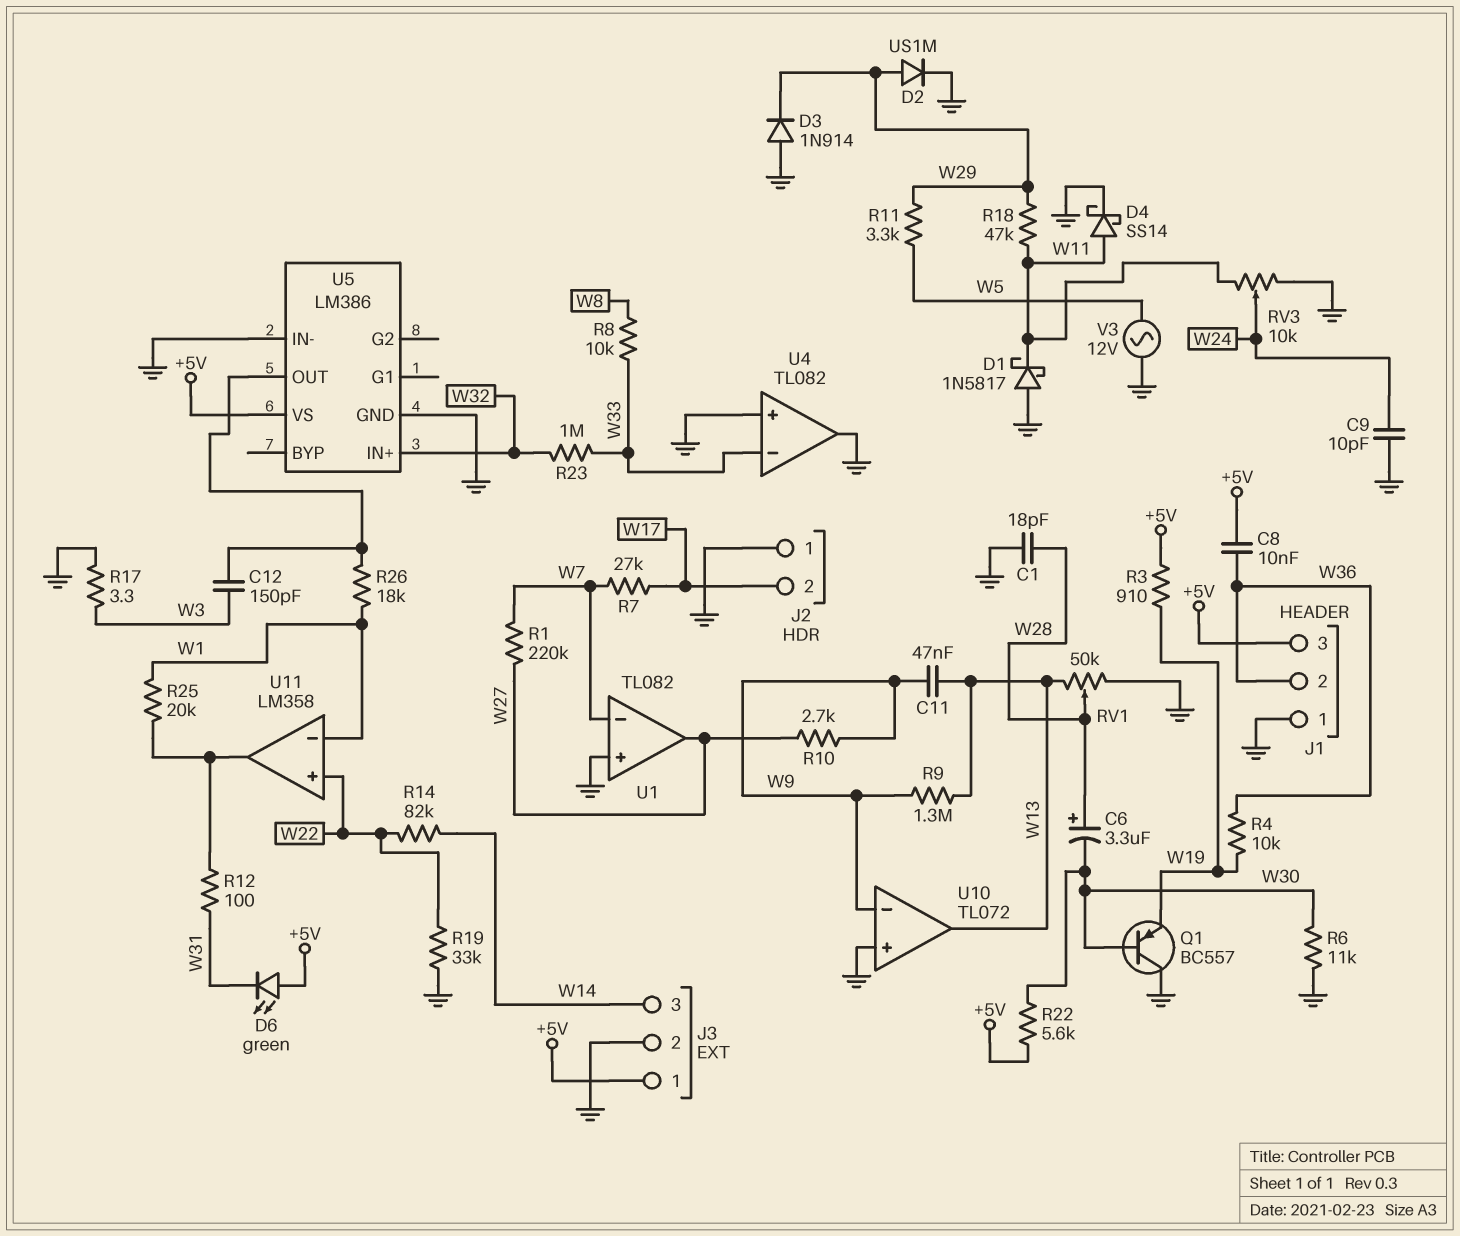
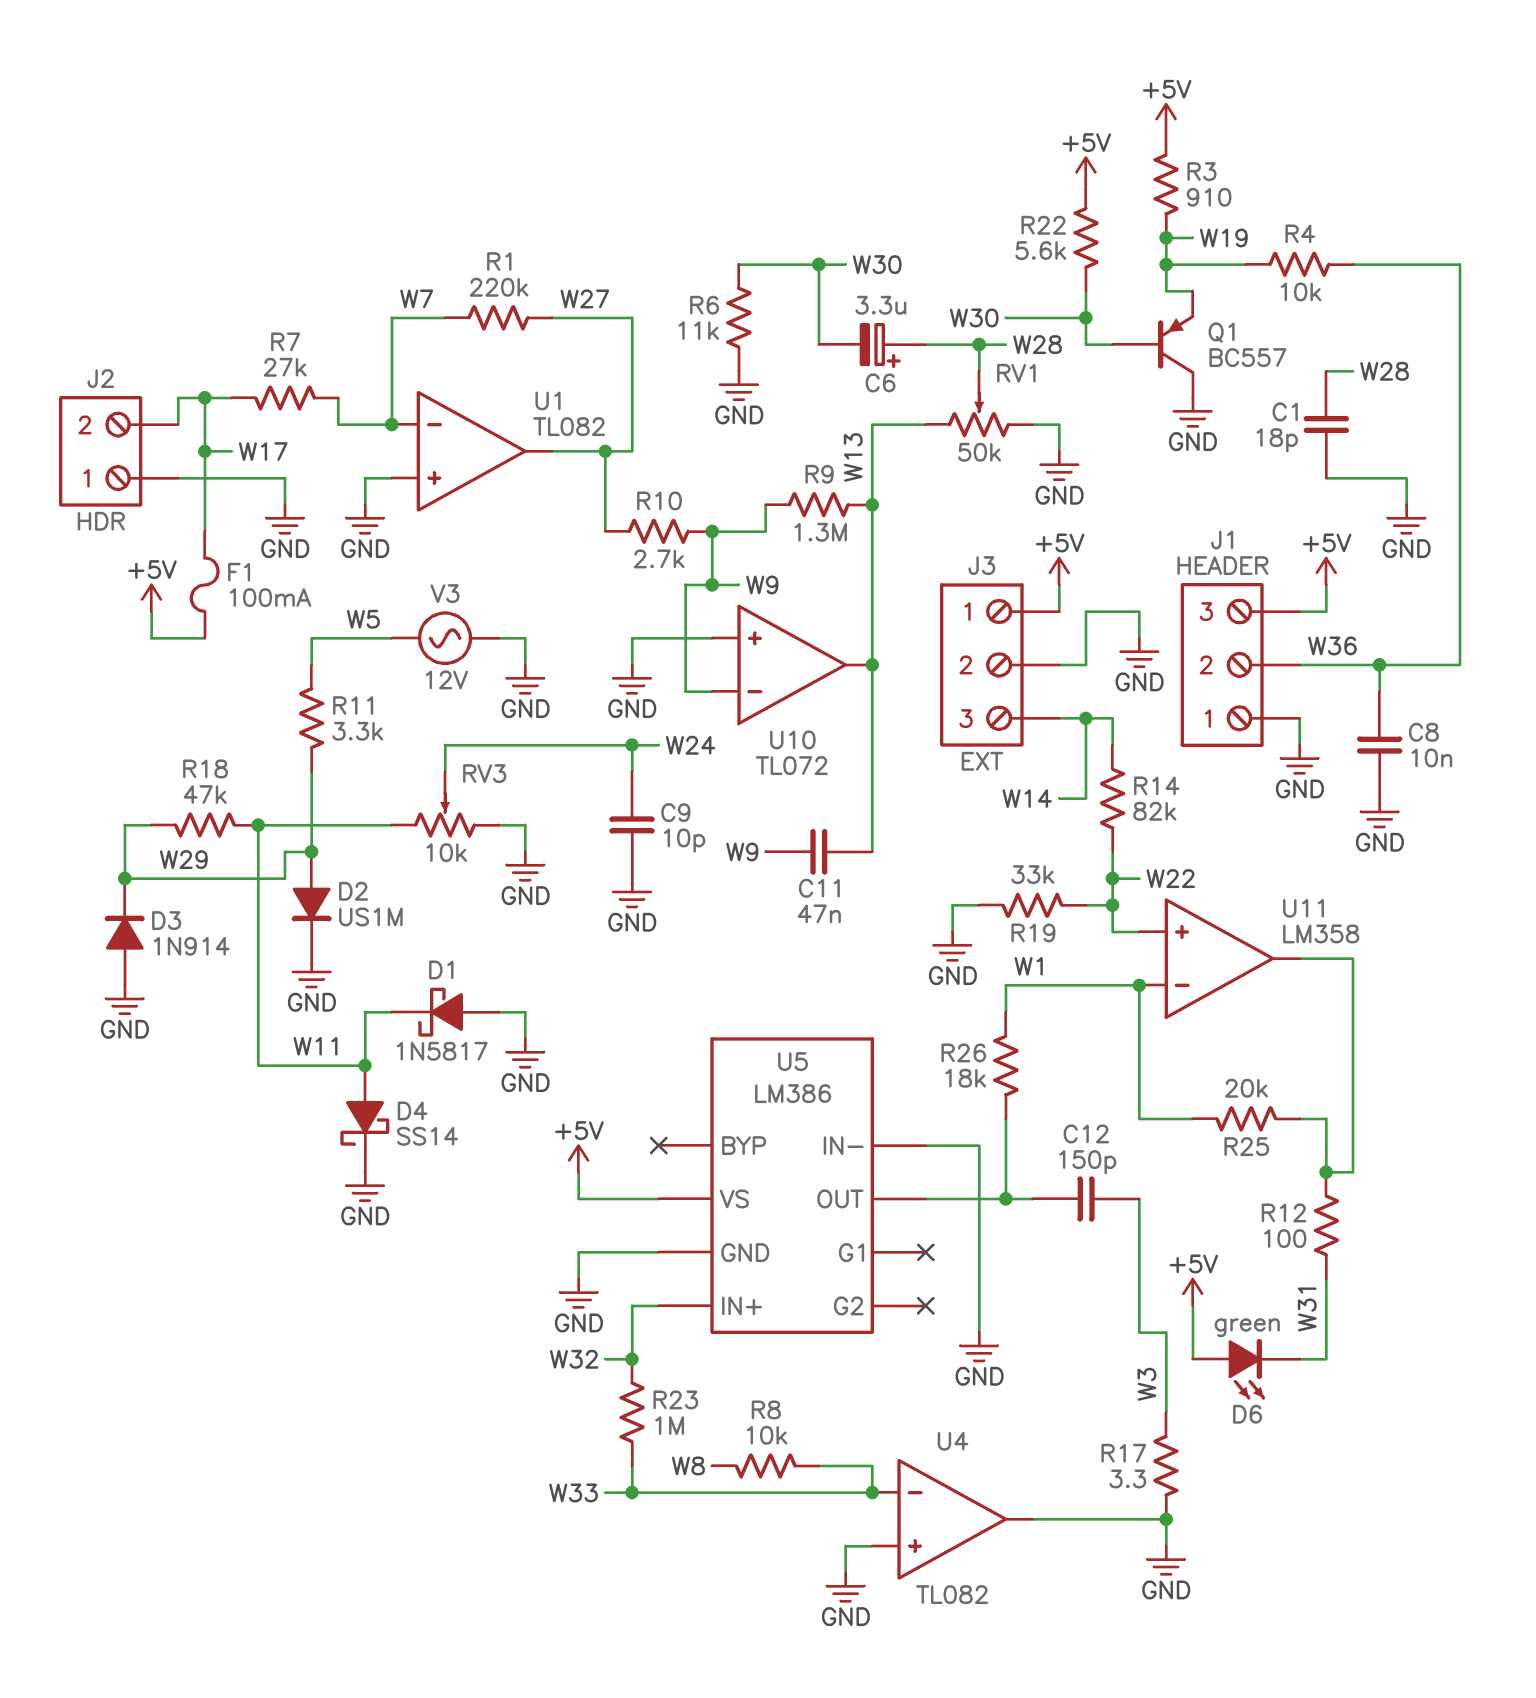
C8: 10nF (+5V, W36) -> 10nF (GND, W36)
F1: none -> 100mA (+5V, W17)

